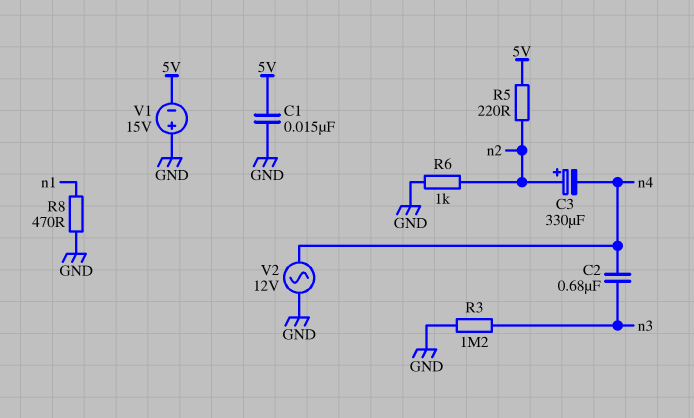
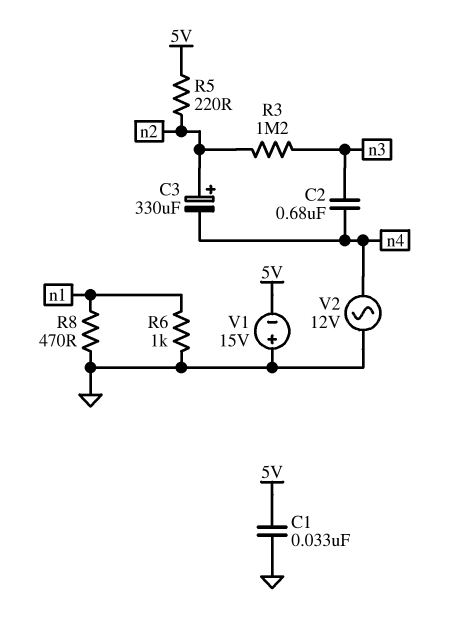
C1: 15nF (5V, GND) -> 33nF (5V, GND)
R3: 1.2M (GND, n3) -> 1.2M (n2, n3)
R6: 1k (GND, n2) -> 1k (GND, n1)

